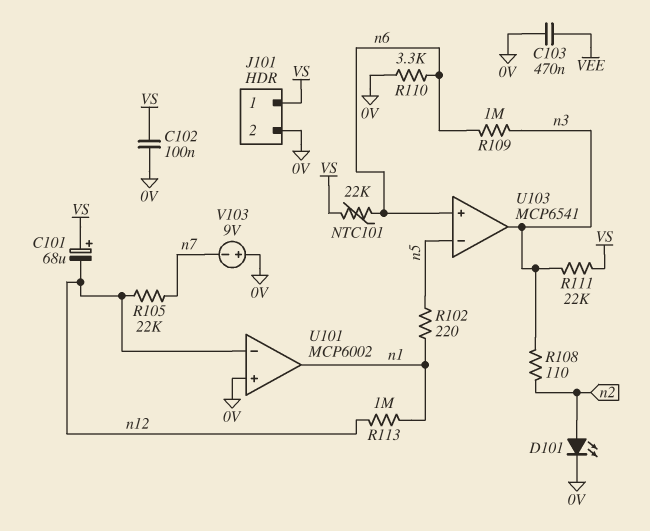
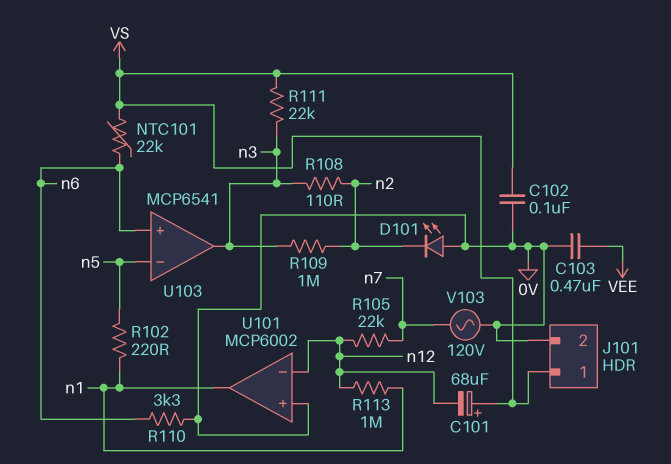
D101: LED (A n2, K 0V) -> LED (A 0V, K n2)
R109: 1M (n3, n6) -> 1M (n2, n3)
V103: 9V (plus 0V, minus n7) -> AC 120V (0V, n7)

